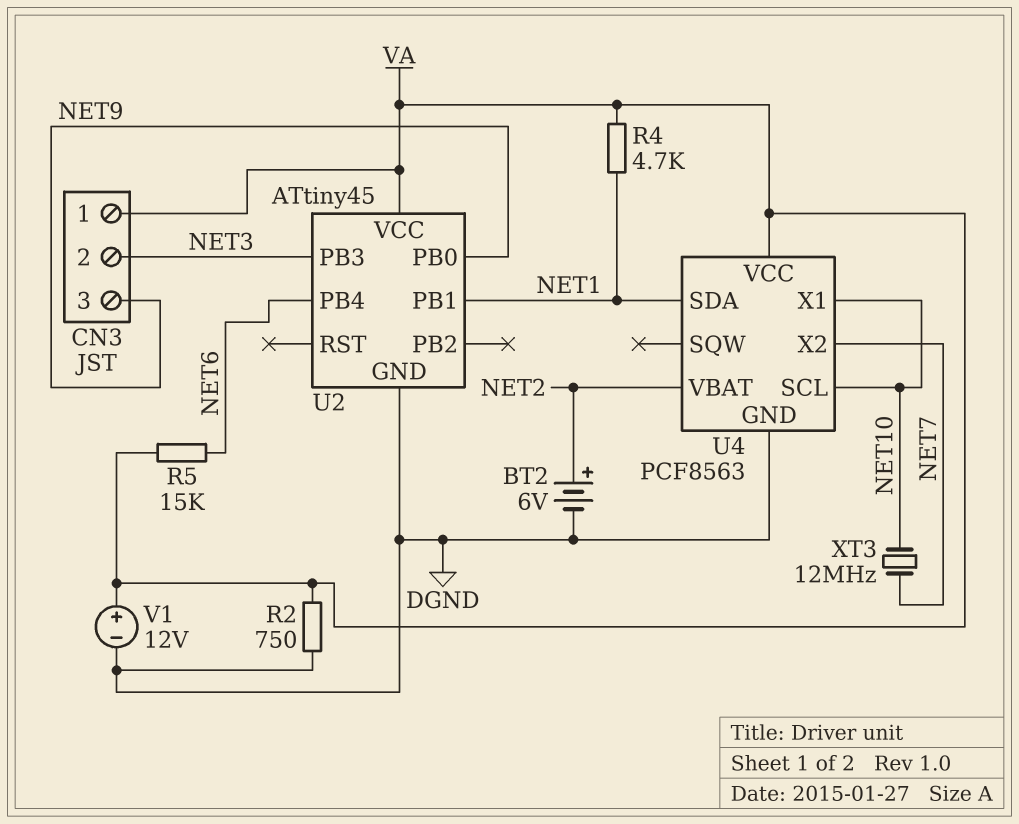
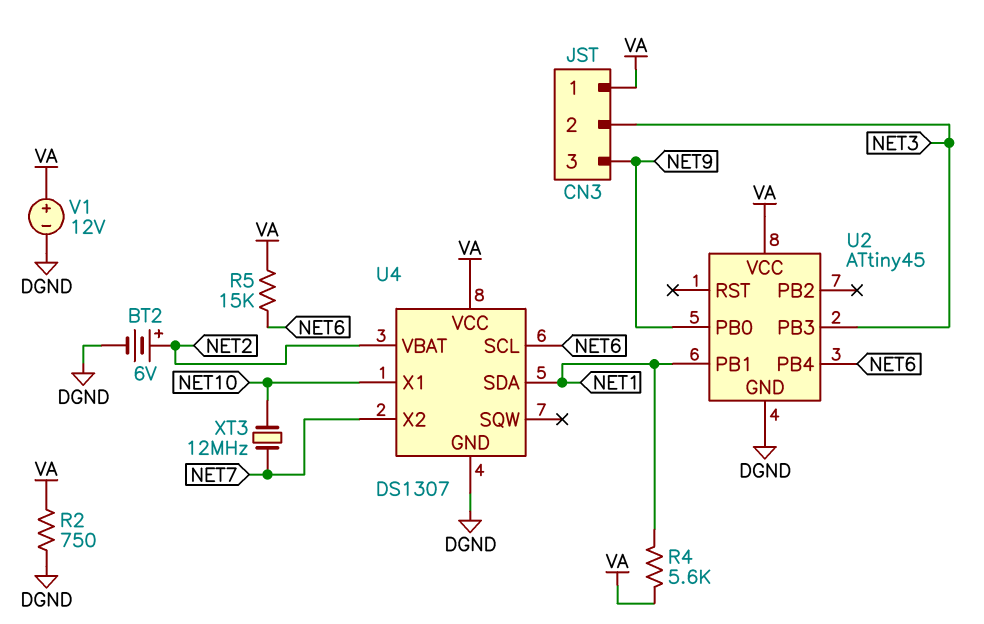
R4: 4.7k (NET1, VA) -> 5.6k (NET1, VA)
U4: PCF8563 -> DS1307
U4 pin SCL: NET10 -> NET6

